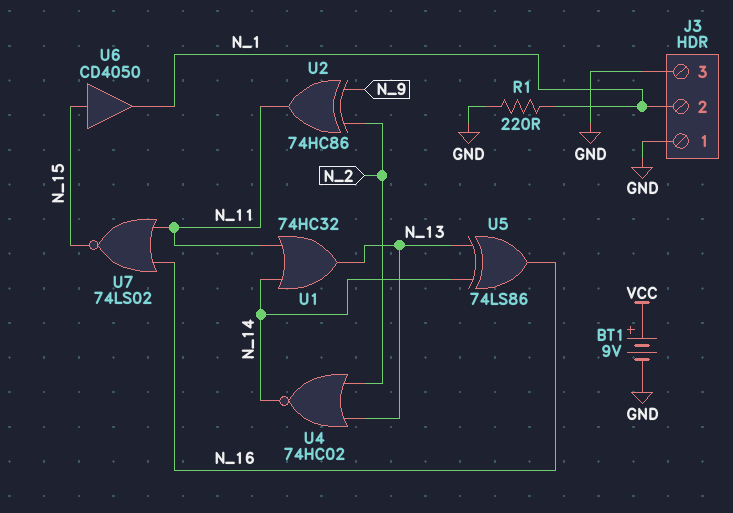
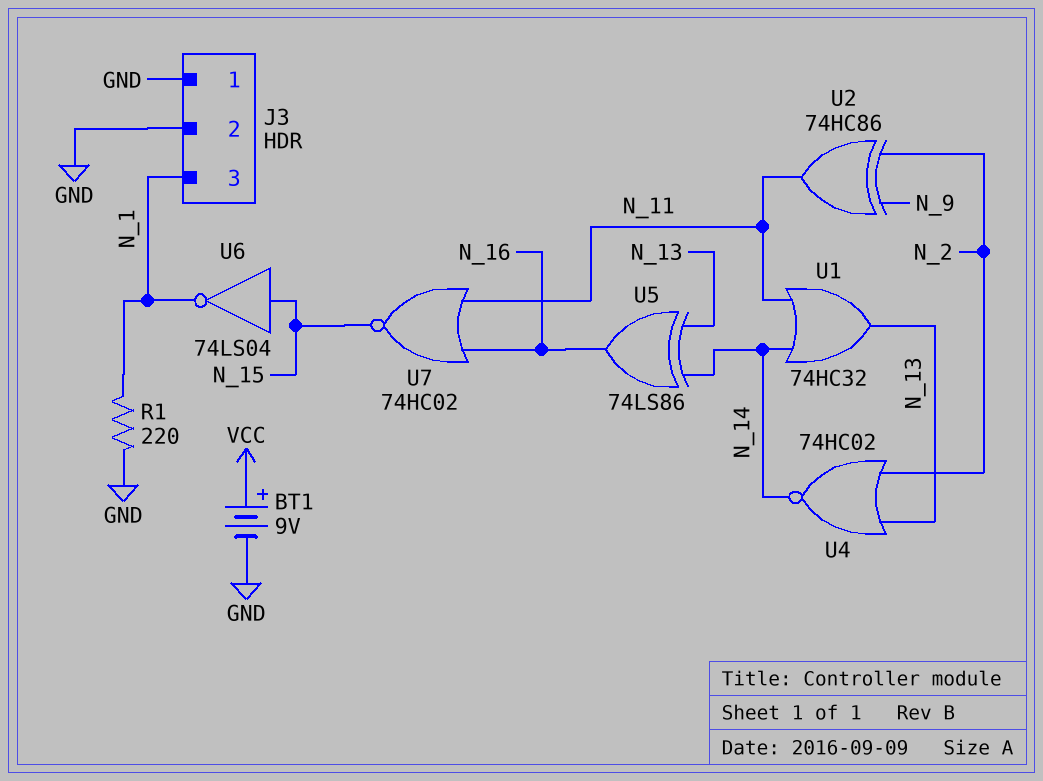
J3 pin 2: N_1 -> GND
J3 pin 3: GND -> N_1
U6: buffer CD4050 (in N_15, out N_1) -> NOT 74LS04 (in N_15, out N_1)
U7: NOR 74LS02 (in N_11, in N_16, out N_15) -> NOR 74HC02 (in N_11, in N_16, out N_15)

